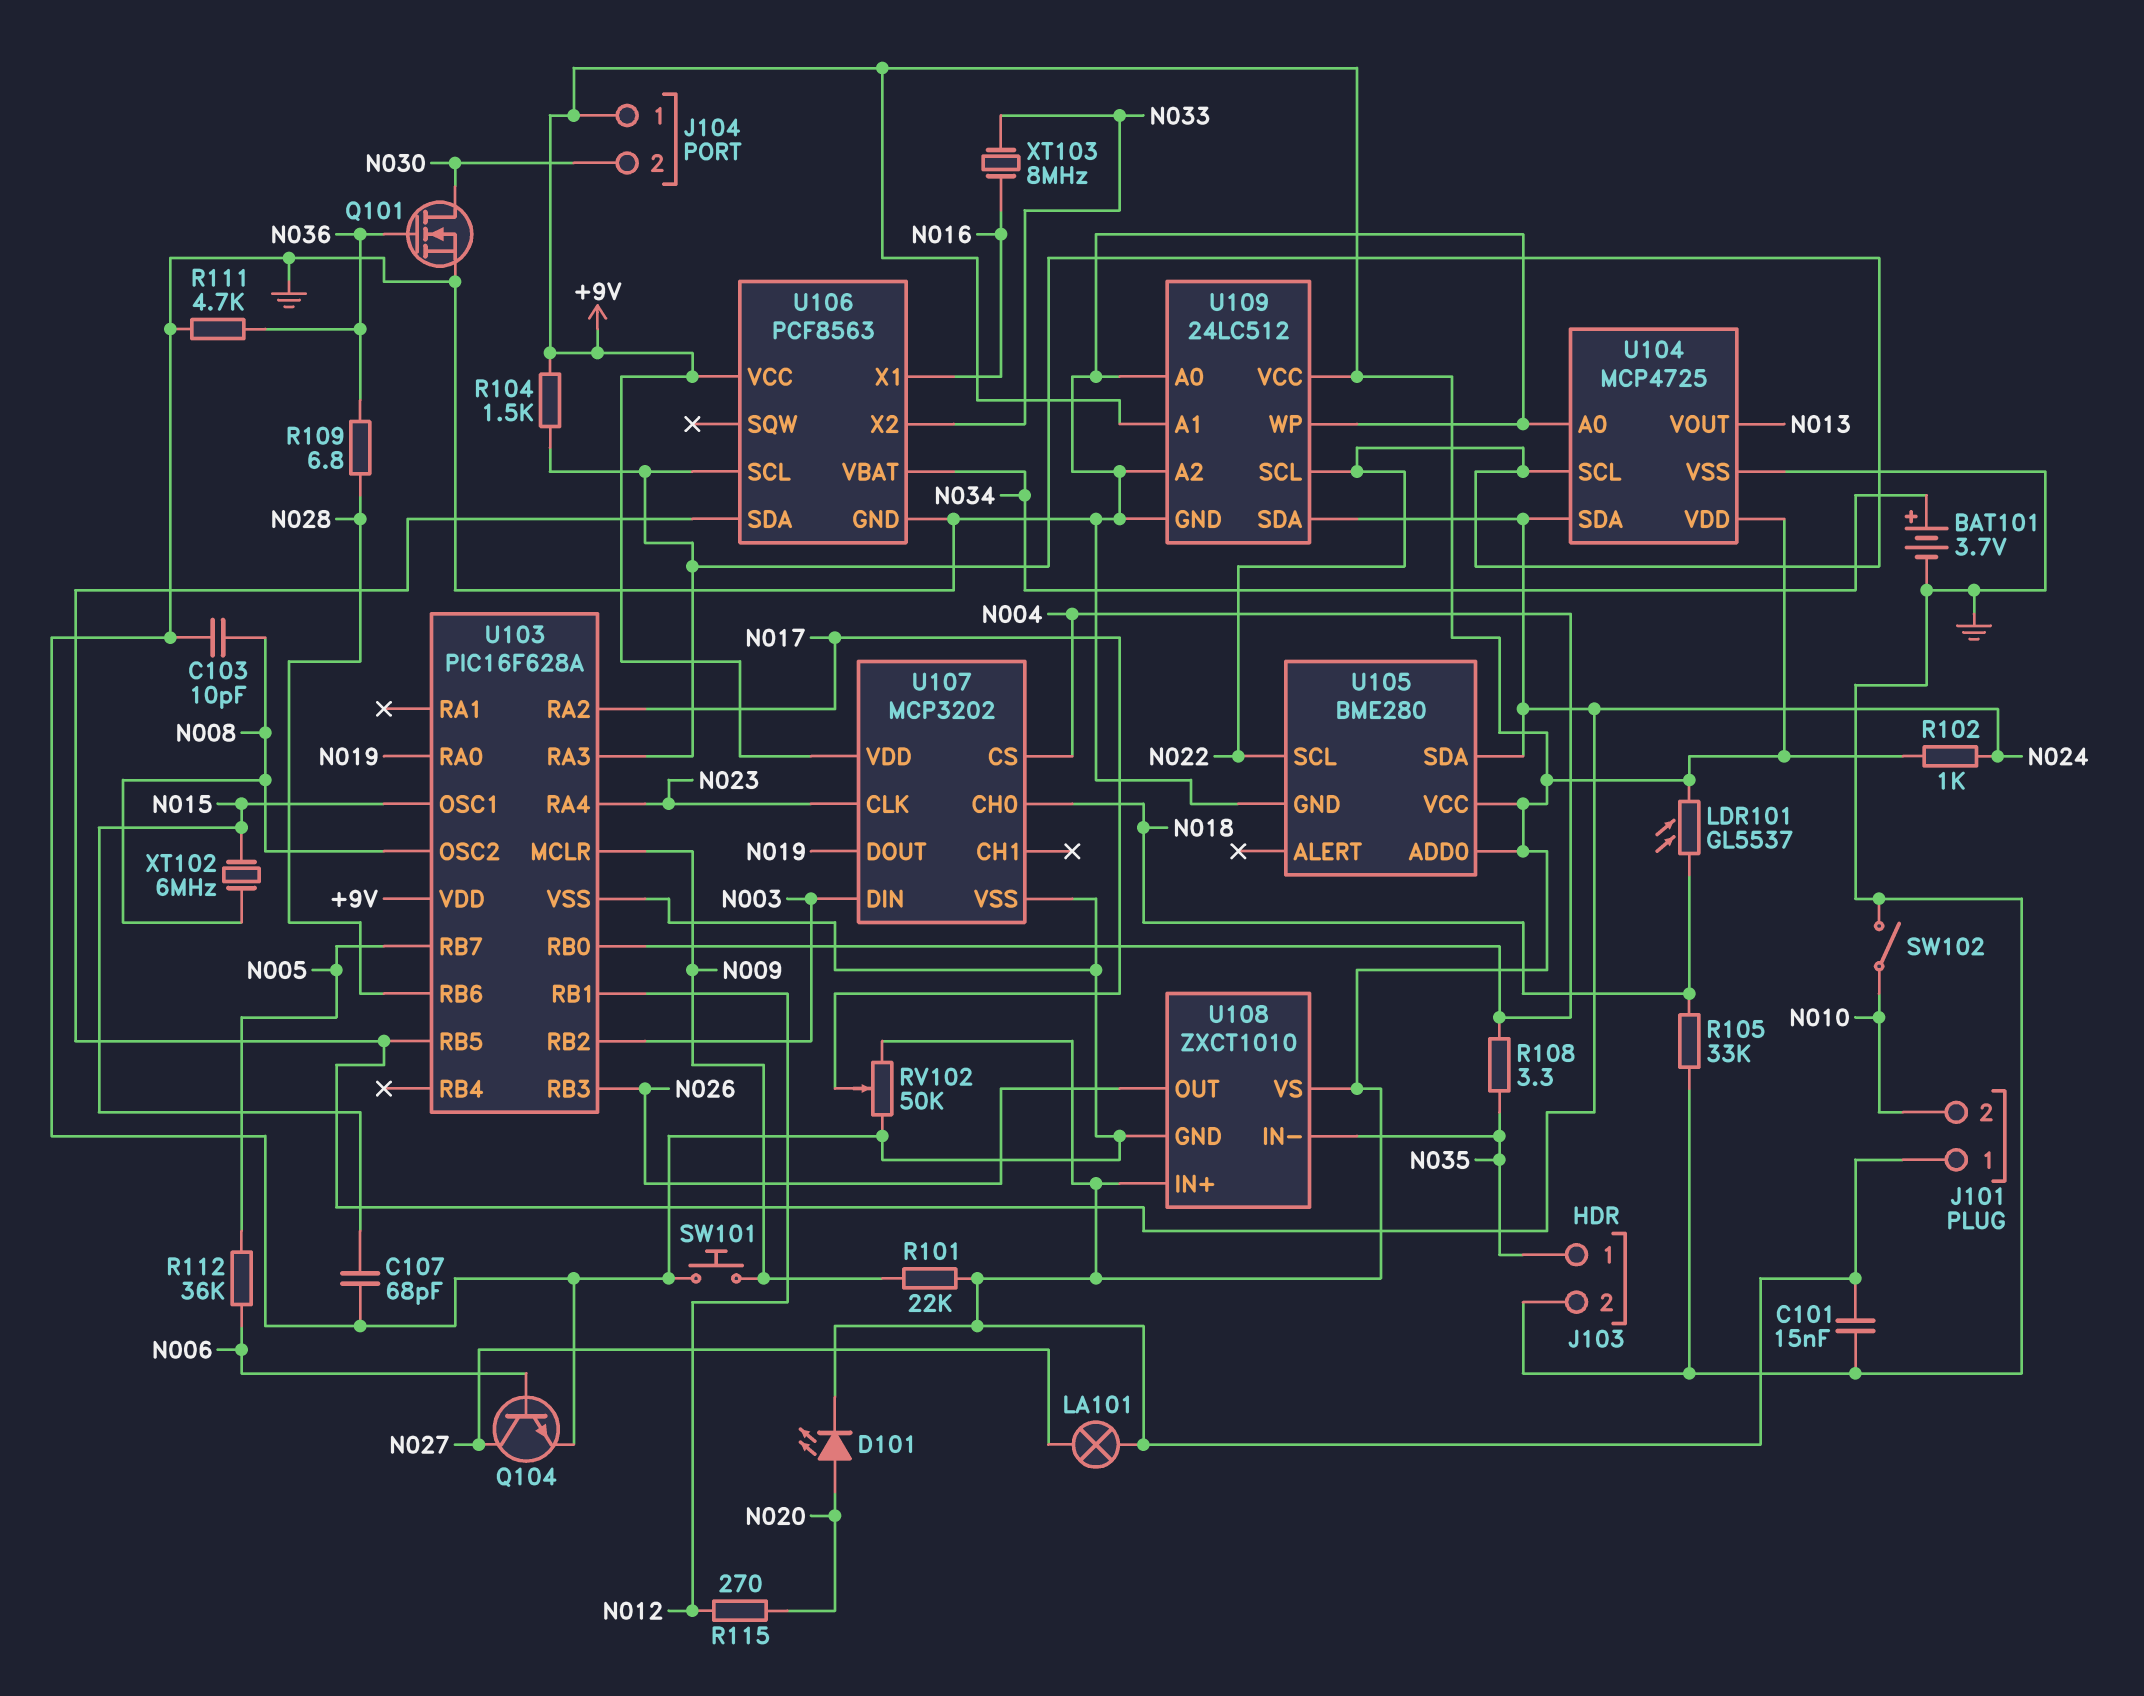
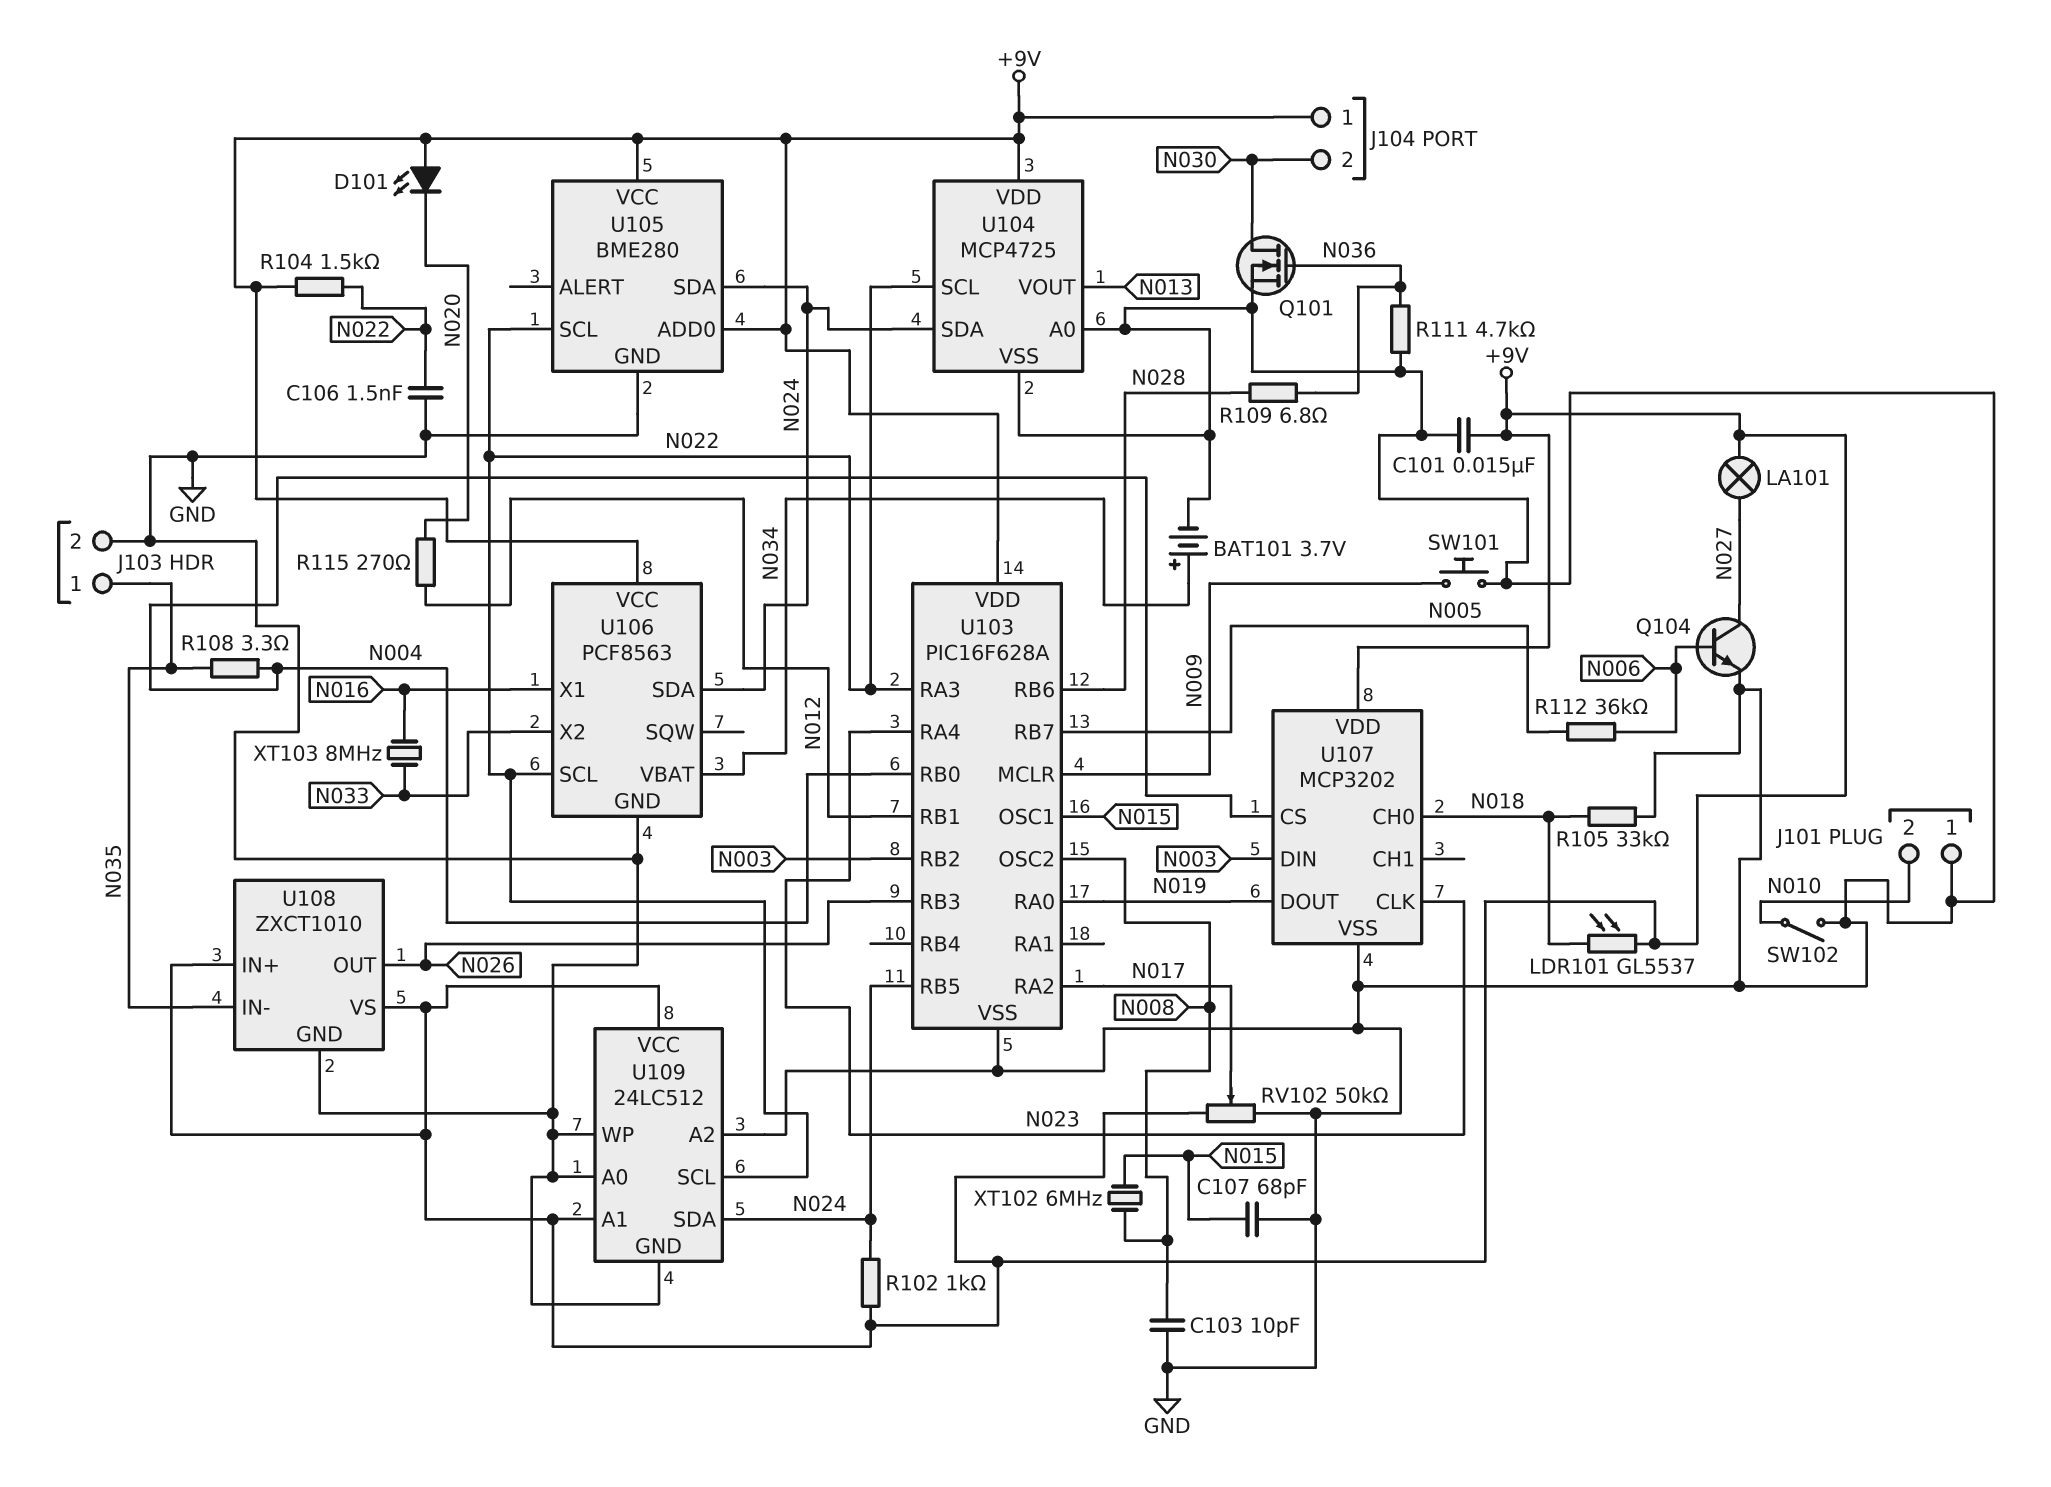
C106: none -> 1.5nF (GND, N022)
D101: LED (A N020, K +9V) -> LED (A +9V, K N020)
J101 pin 1: +9V -> GND
R101: 22k (+9V, N009) -> none

